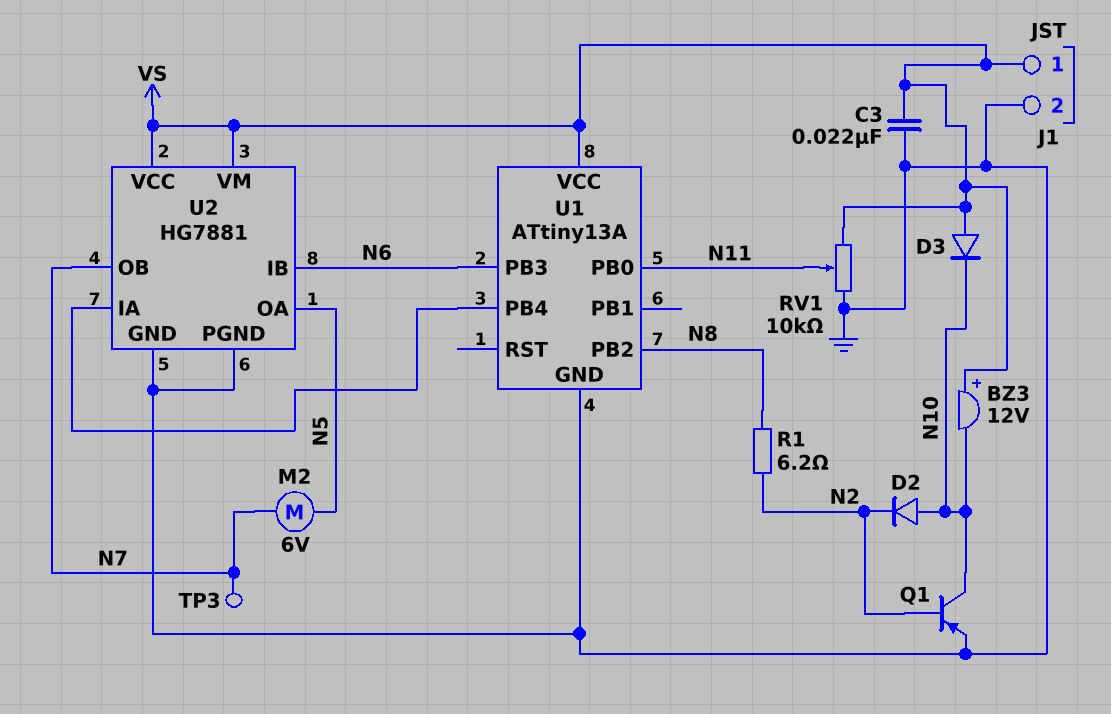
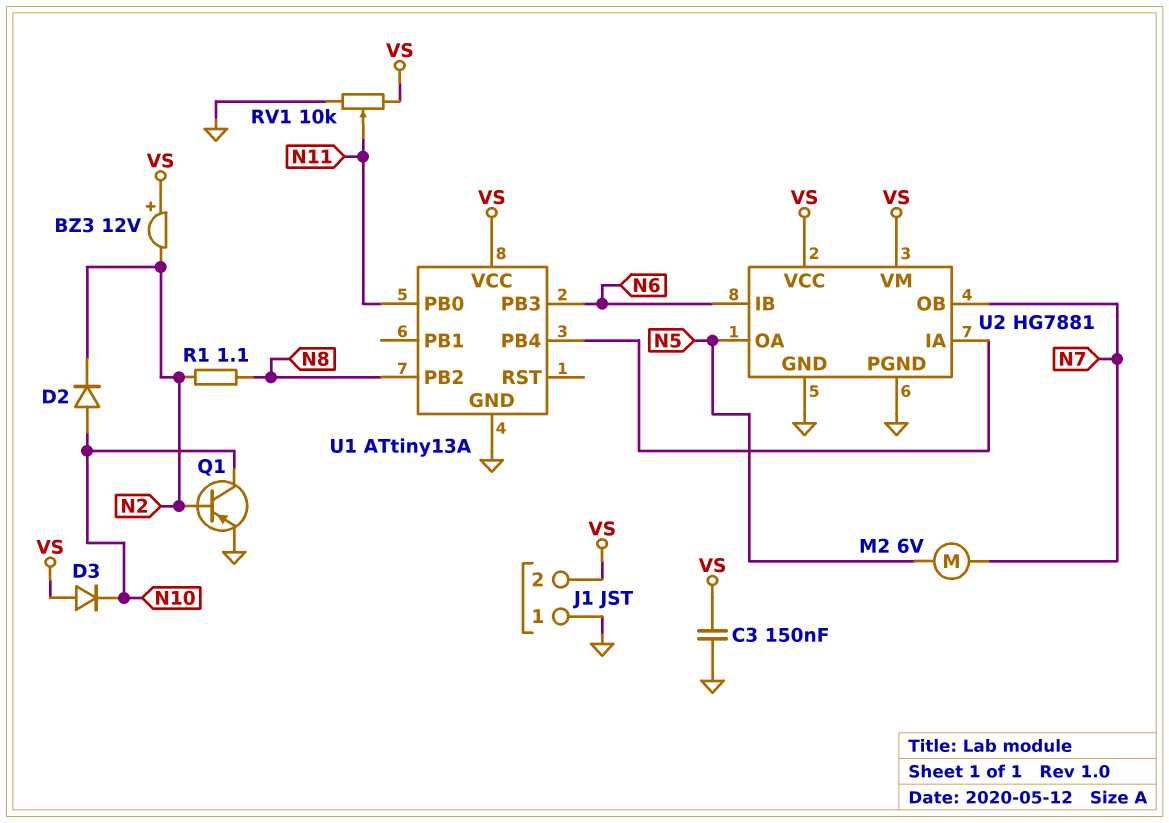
BZ3: buzzer 12V (plus VS, minus N10) -> buzzer 12V (plus VS, minus N2)
C3: 22nF (GND, VS) -> 150nF (GND, VS)
J1 pin 1: VS -> GND
J1 pin 2: GND -> VS
R1: 6.2 (N2, N8) -> 1.1 (N2, N8)
TP3: test point (N7) -> none

